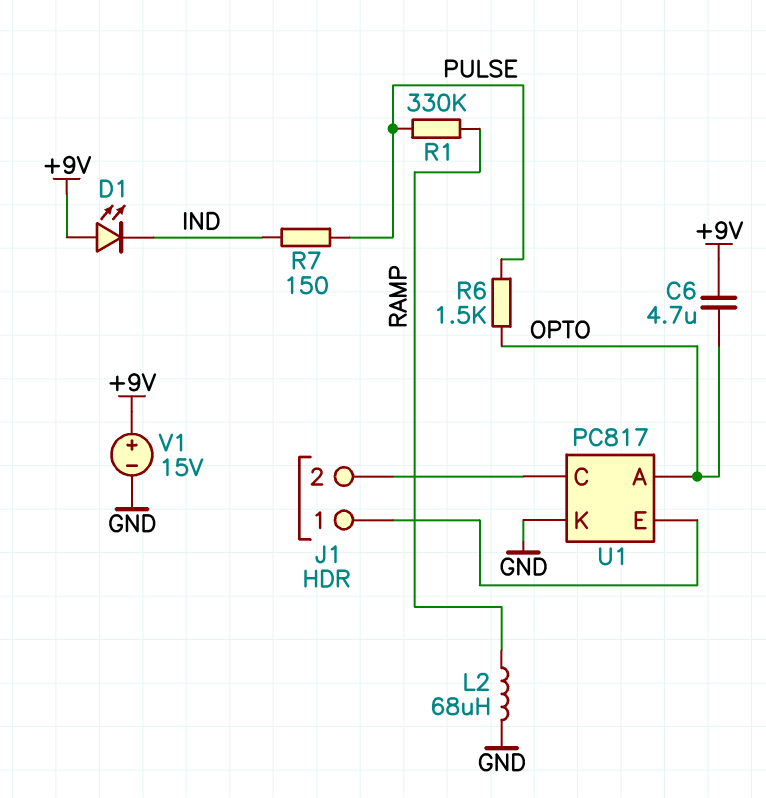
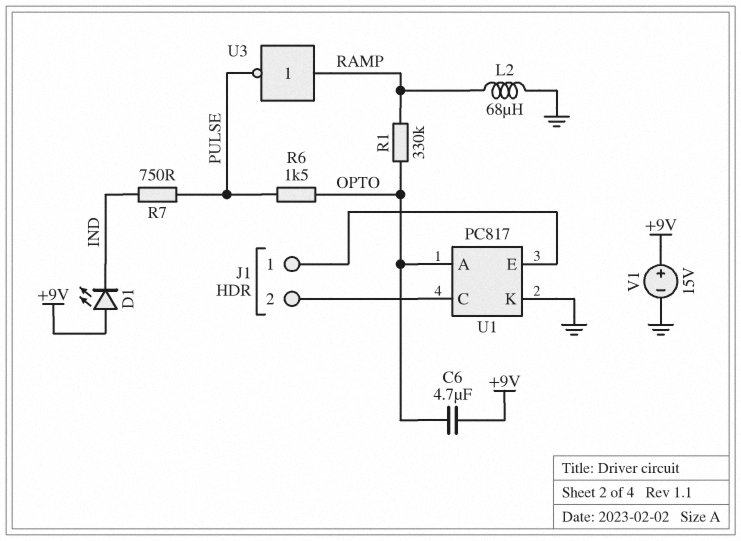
R1: 330k (PULSE, RAMP) -> 330k (OPTO, RAMP)
R7: 150 (IND, PULSE) -> 750 (IND, PULSE)
U3: none -> NOT (in RAMP, out PULSE)

